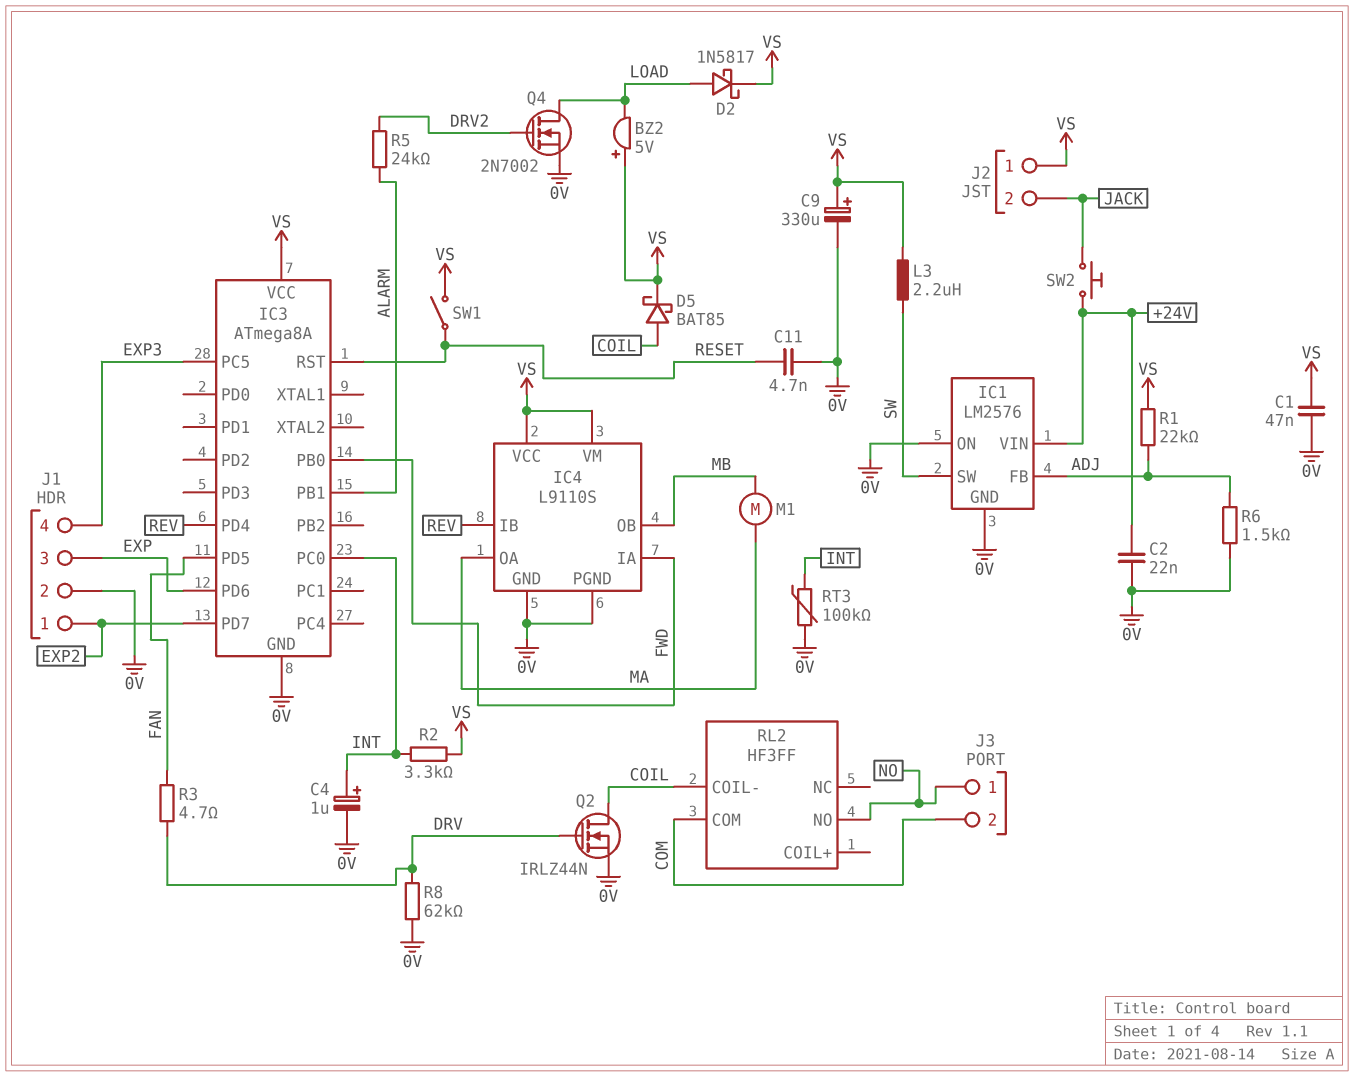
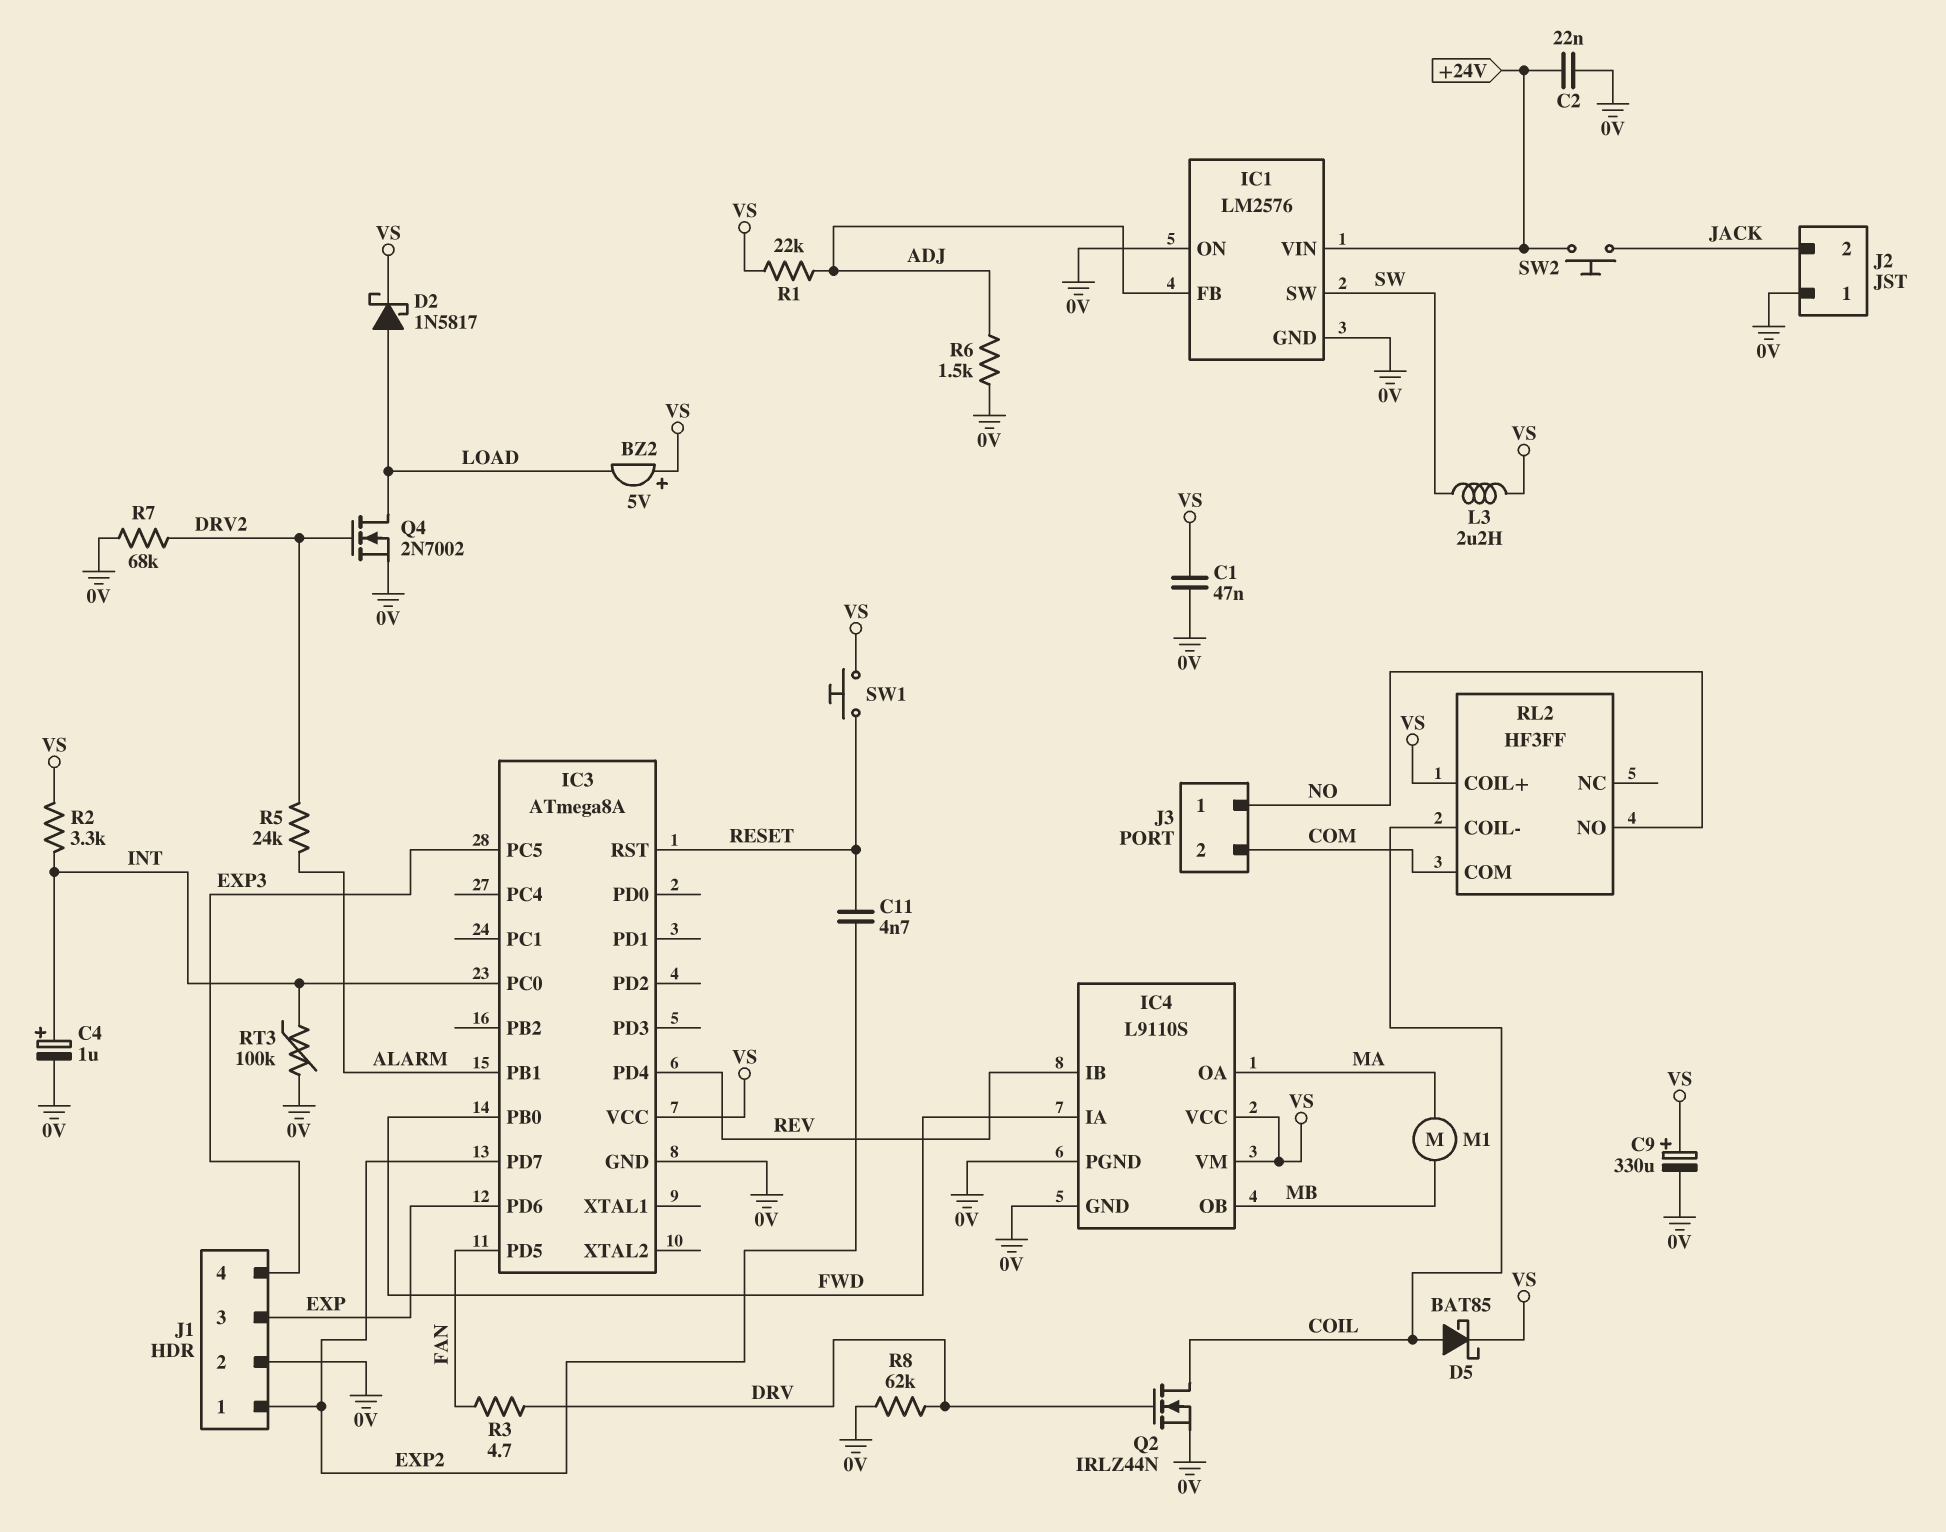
C11: 4.7nF (0V, RESET) -> 4.7nF (EXP2, RESET)
J2 pin 1: VS -> 0V
R7: none -> 68k (0V, DRV2)
RL2 pin COIL+: none -> VS
SW1: switch (RESET, VS) -> button (RESET, VS)

